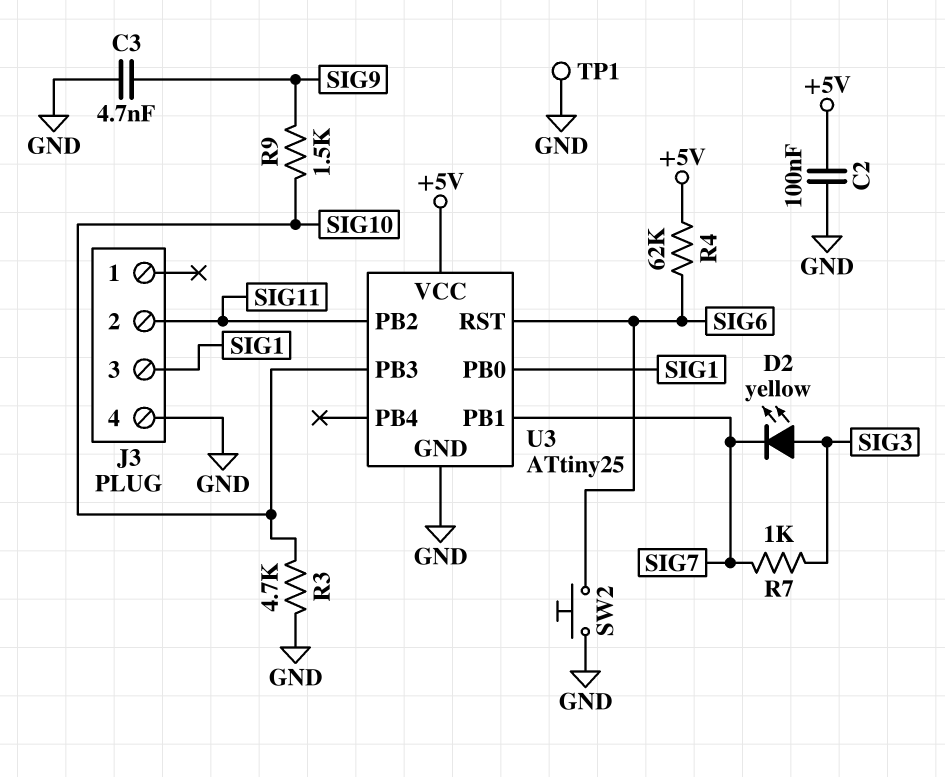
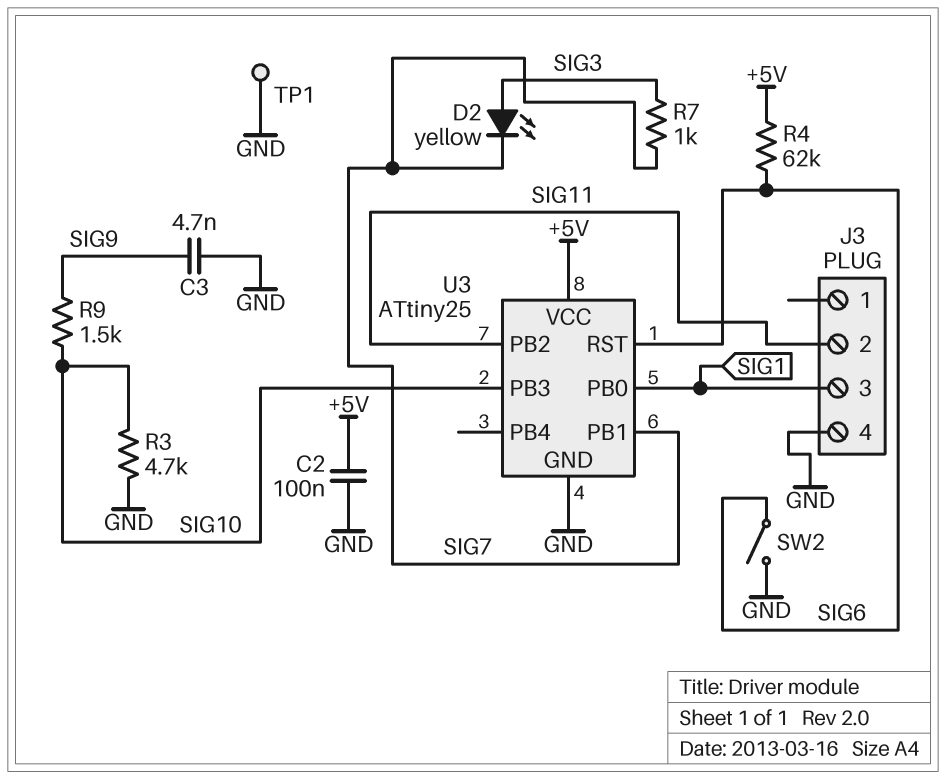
SW2: button (GND, SIG6) -> switch (GND, SIG6)

